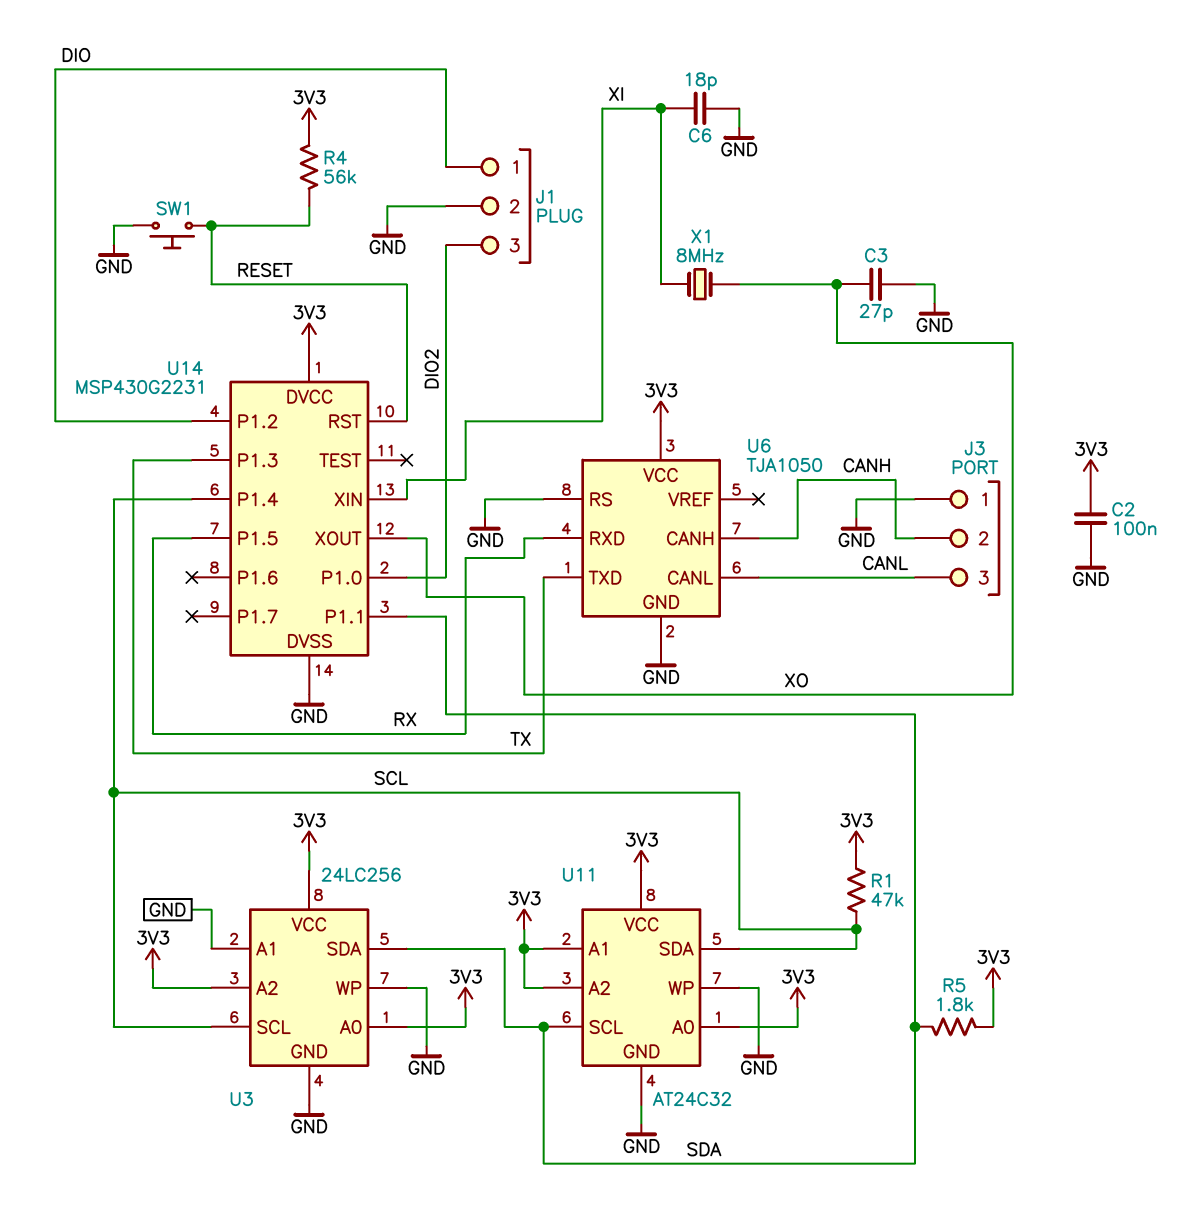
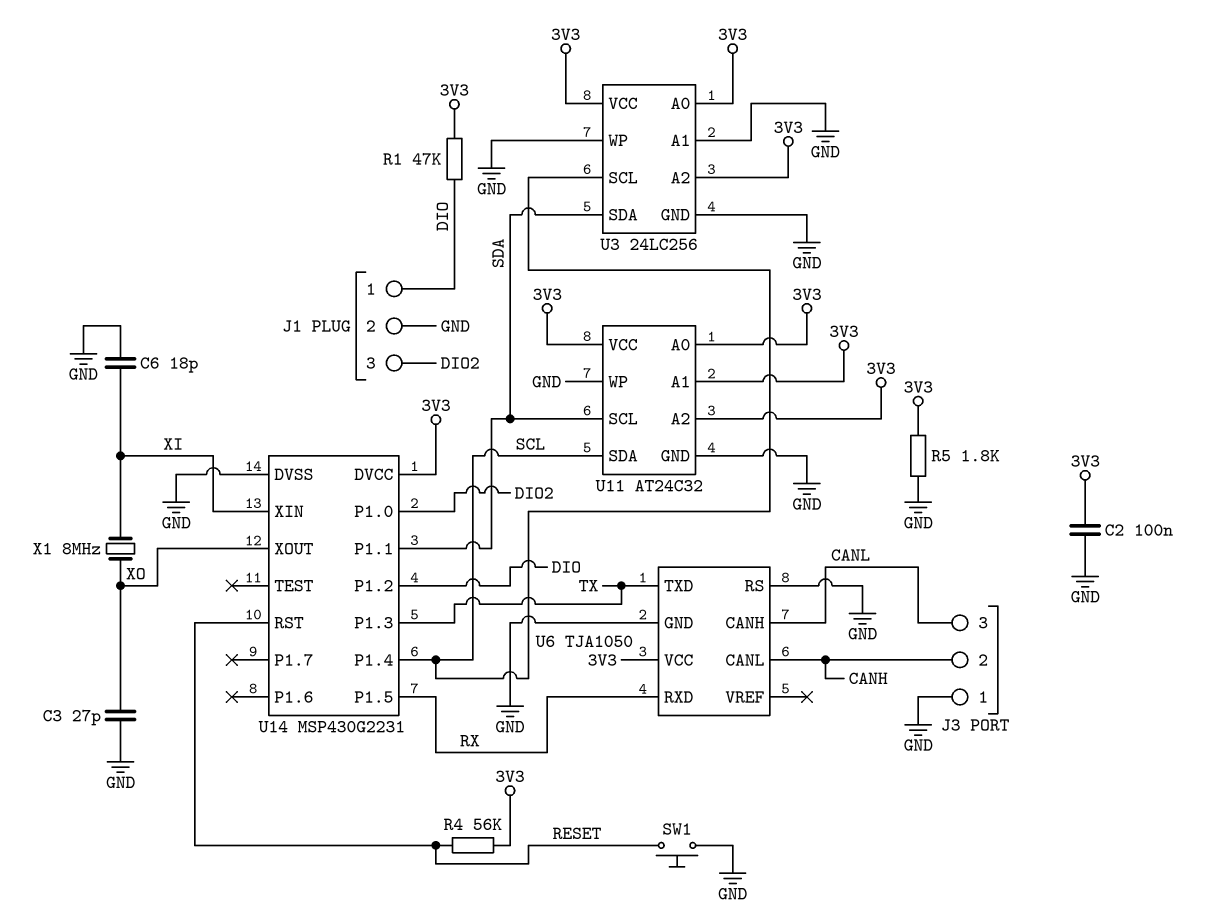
R1: 47k (3V3, SCL) -> 47k (3V3, DIO)
R5: 1.8k (3V3, SDA) -> 1.8k (3V3, GND)
U6 pin CANH: CANH -> CANL
U6 pin CANL: CANL -> CANH

